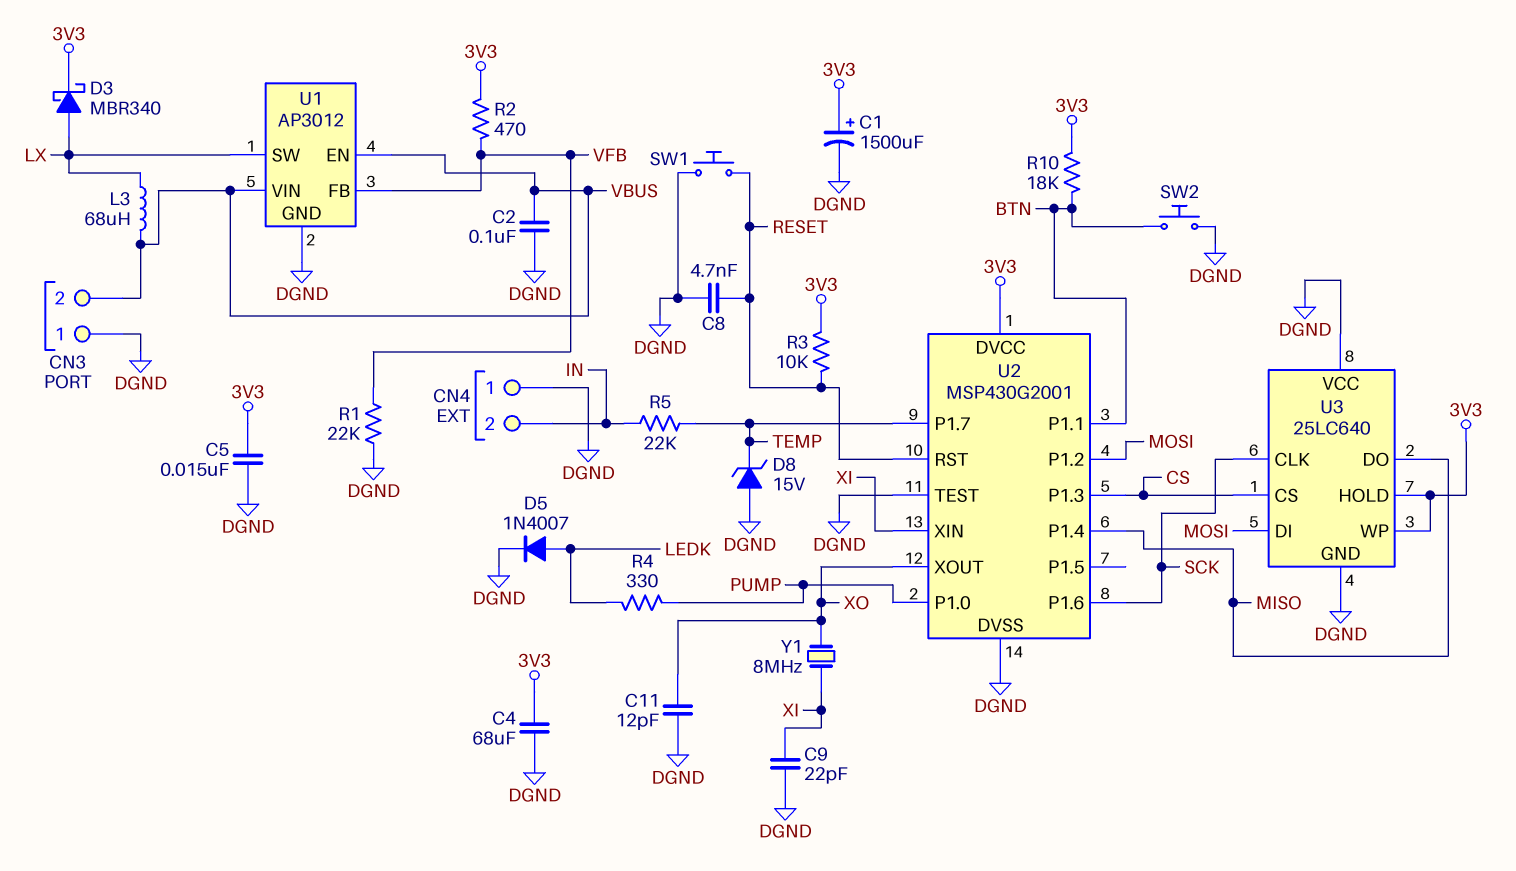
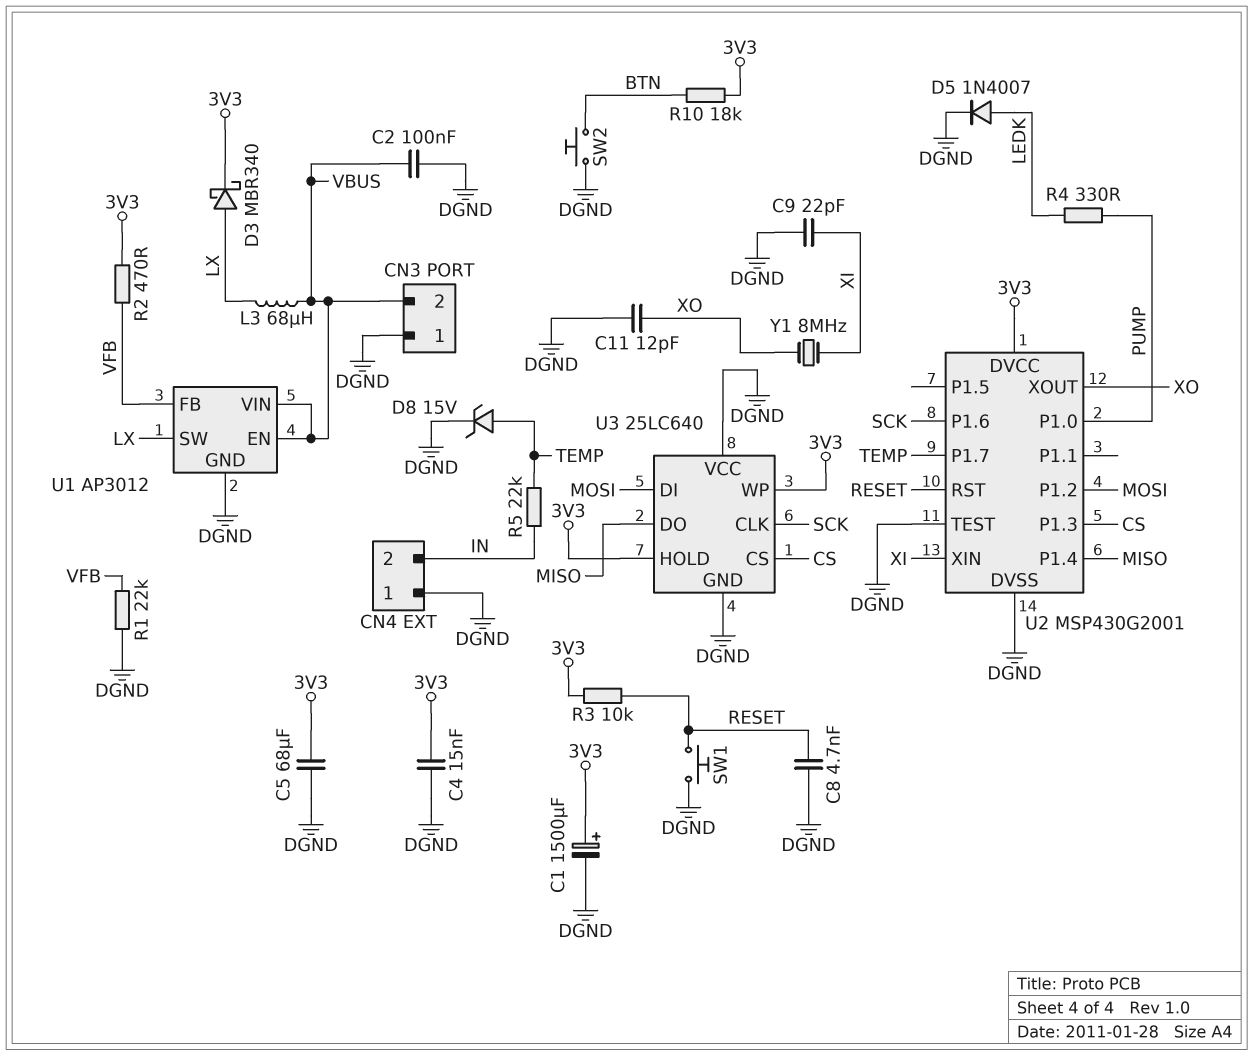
C4: 68uF (3V3, DGND) -> 15nF (3V3, DGND)
C5: 15nF (3V3, DGND) -> 68uF (3V3, DGND)
D8: zener 15V (A DGND, K TEMP) -> zener 15V (A TEMP, K DGND)
U2 pin P1.1: BTN -> none

